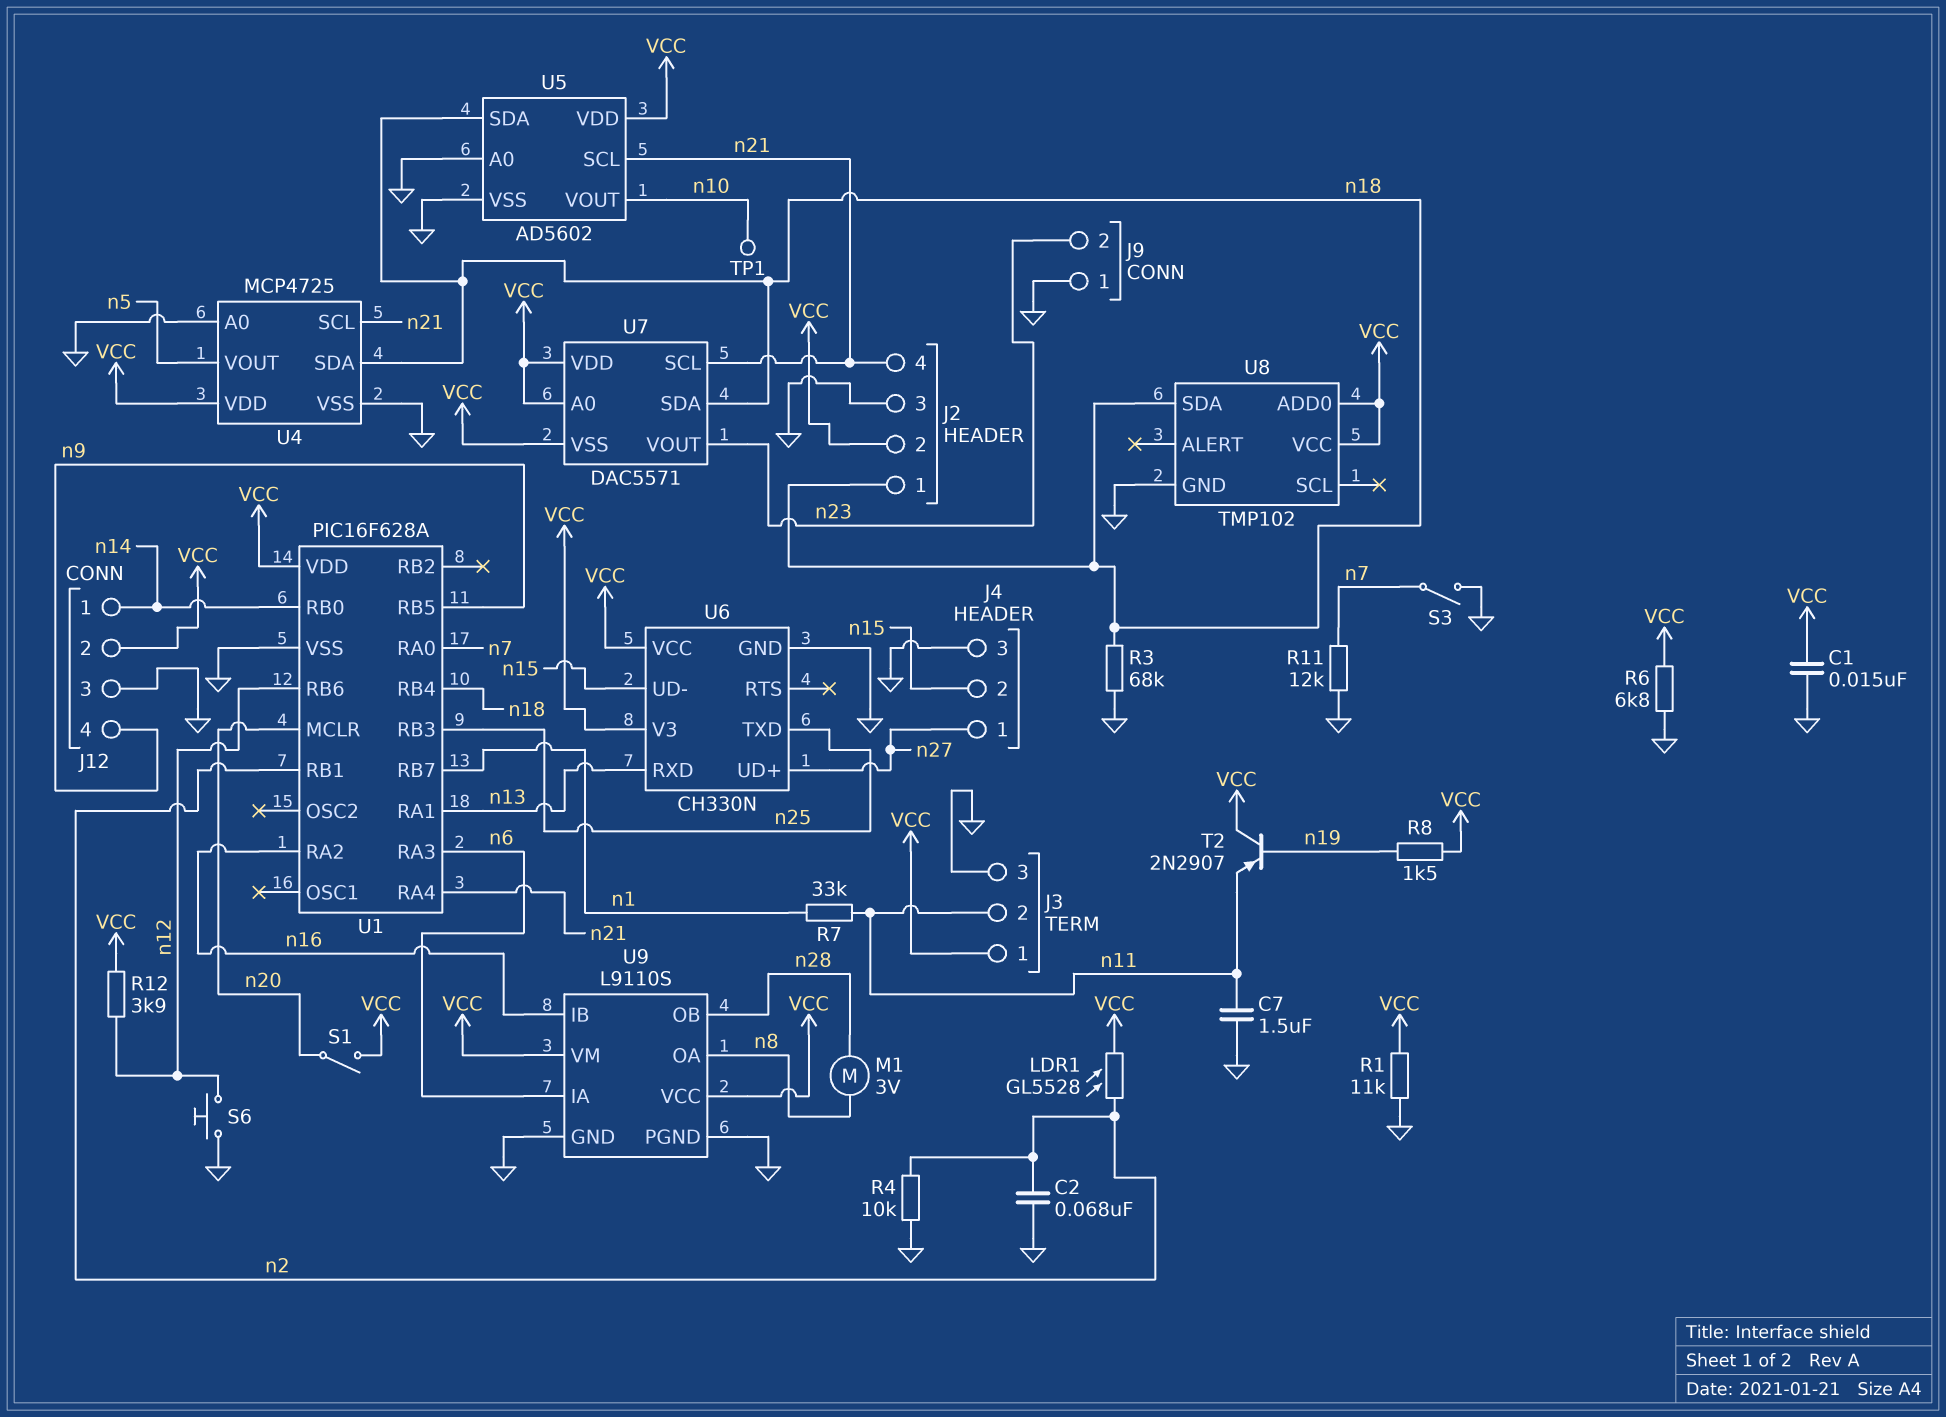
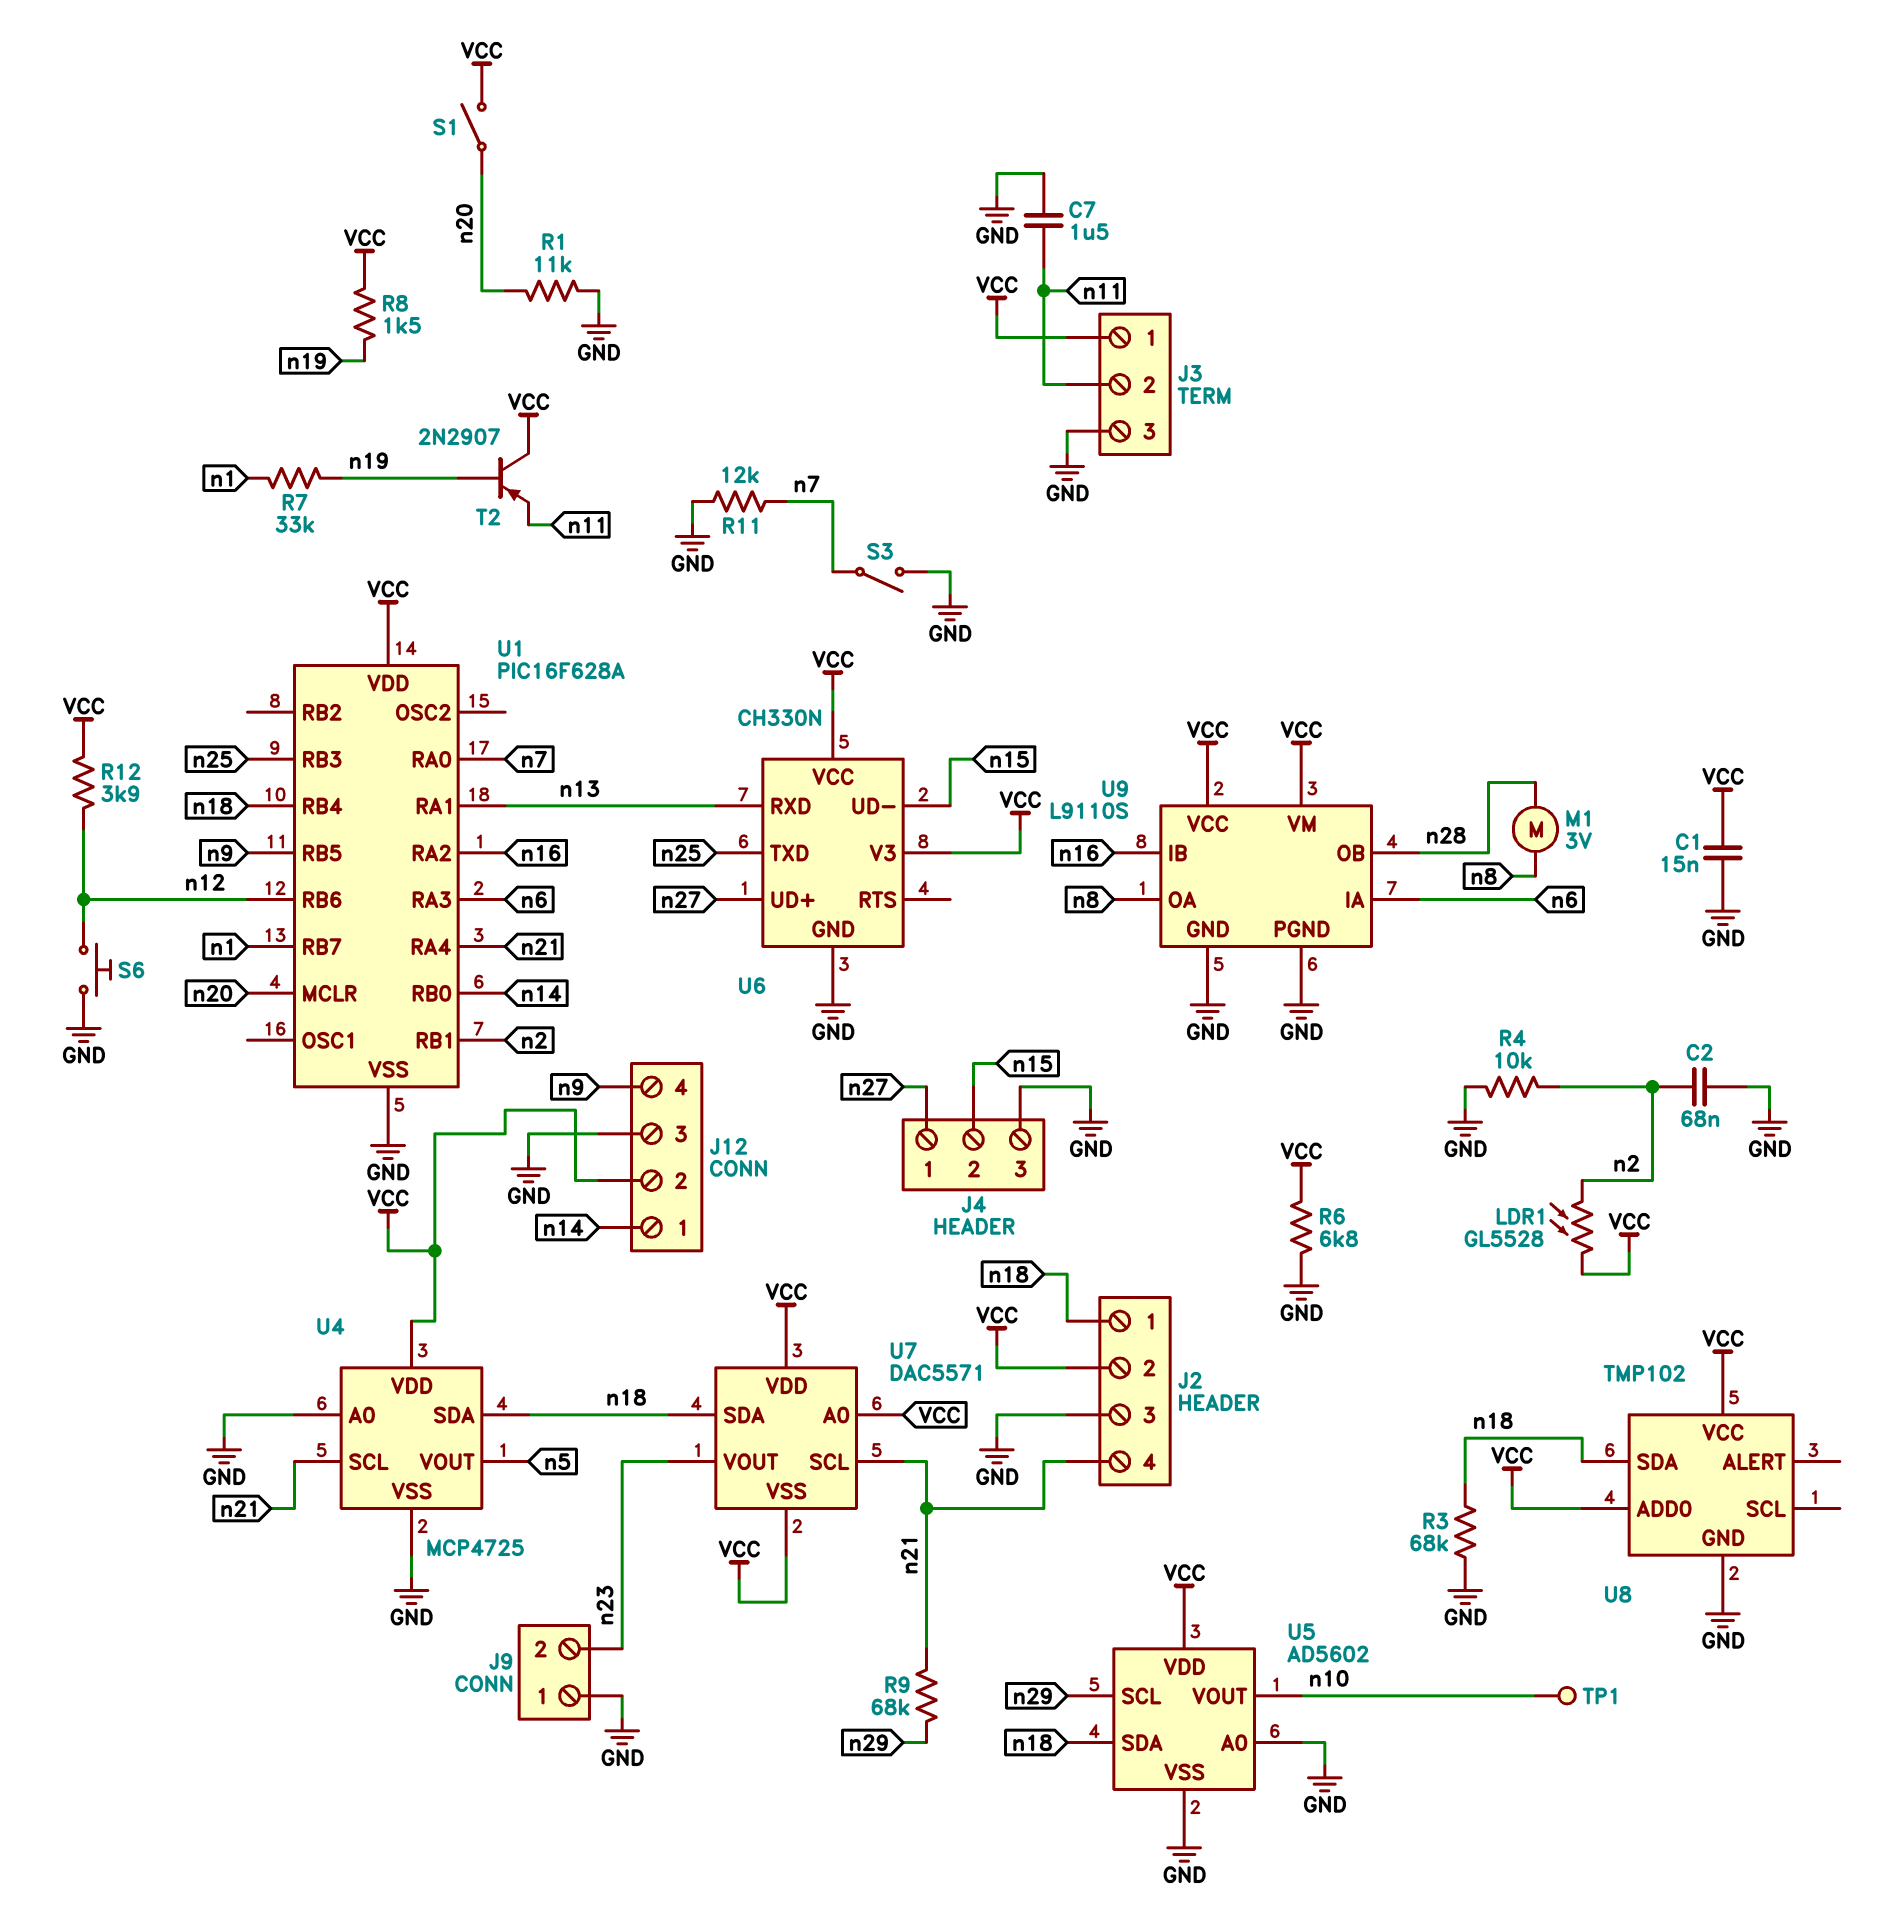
R1: 11k (GND, VCC) -> 11k (GND, n20)
R7: 33k (n1, n11) -> 33k (n1, n19)
R9: none -> 68k (n21, n29)
U5 pin SCL: n21 -> n29

